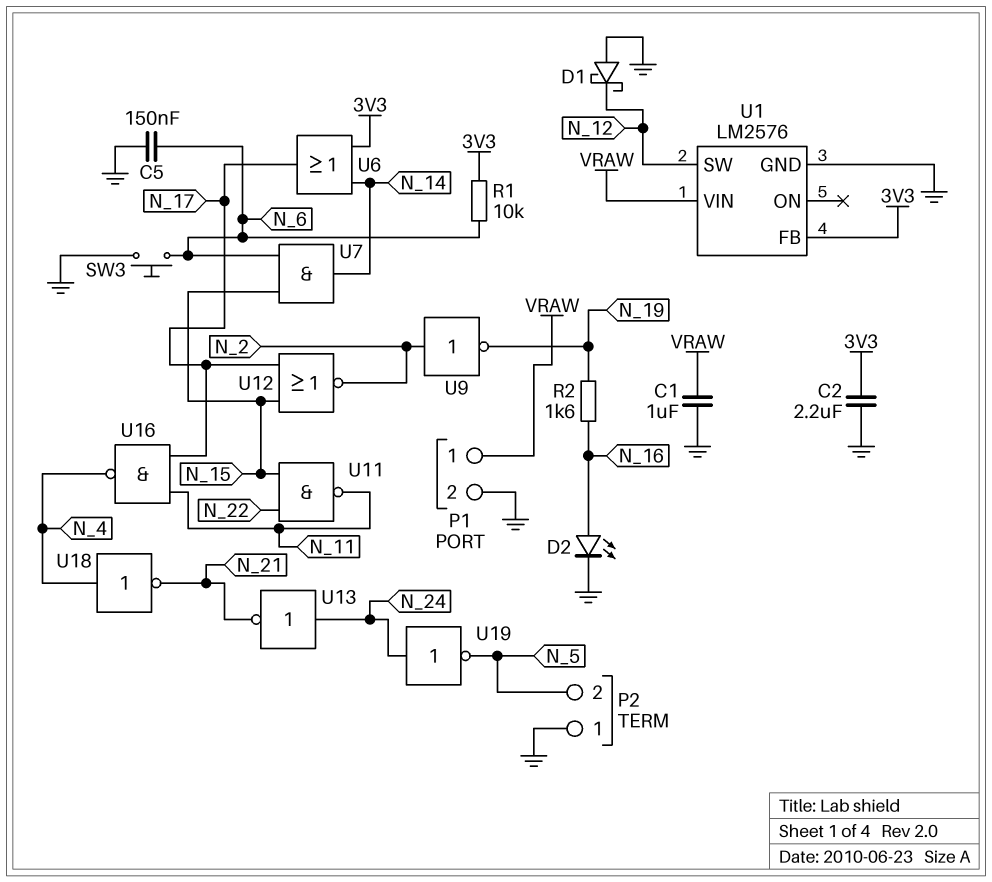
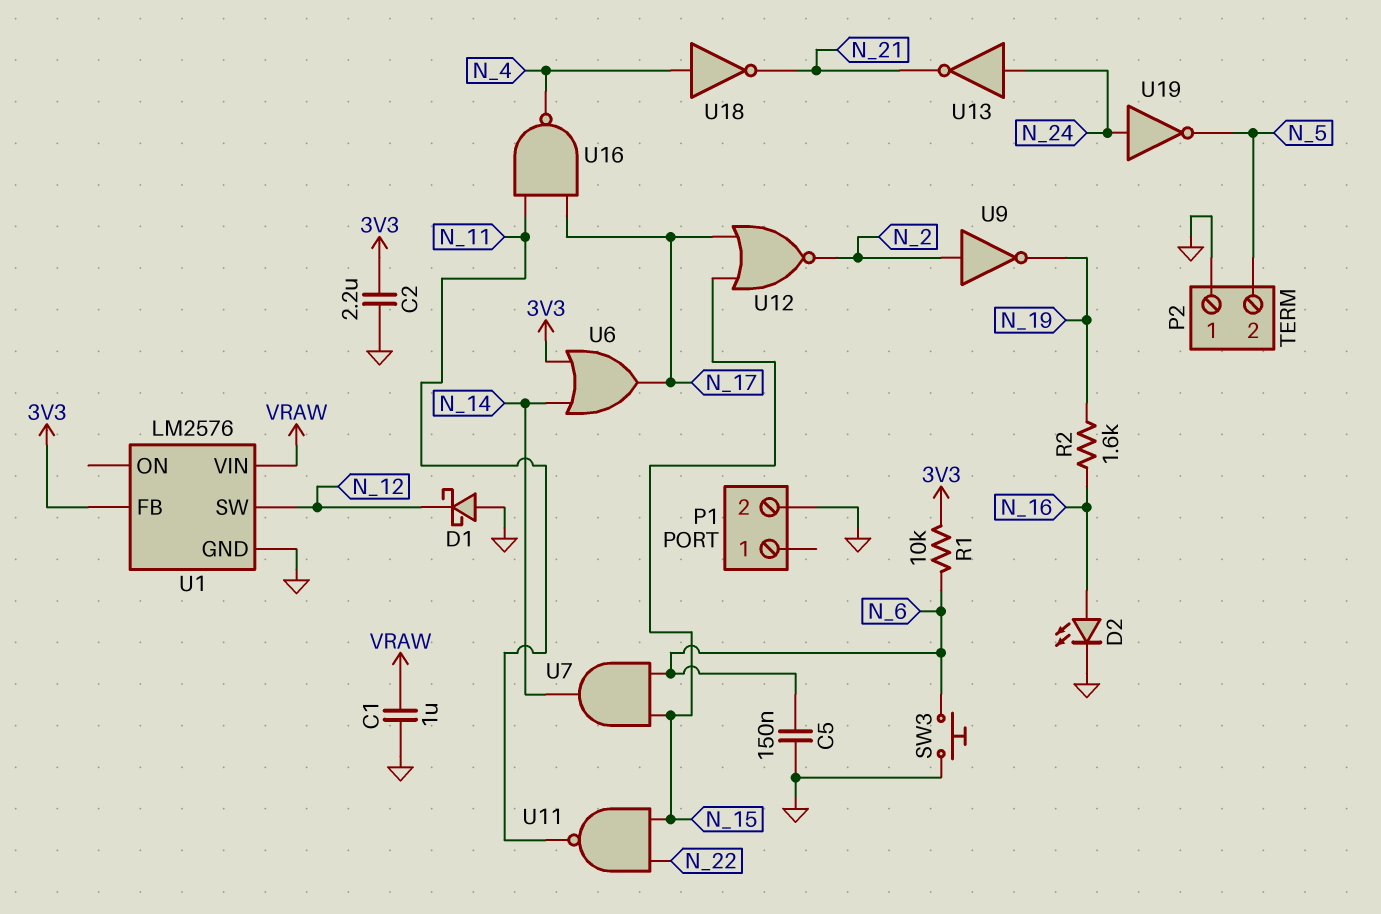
P1 pin 1: VRAW -> none

